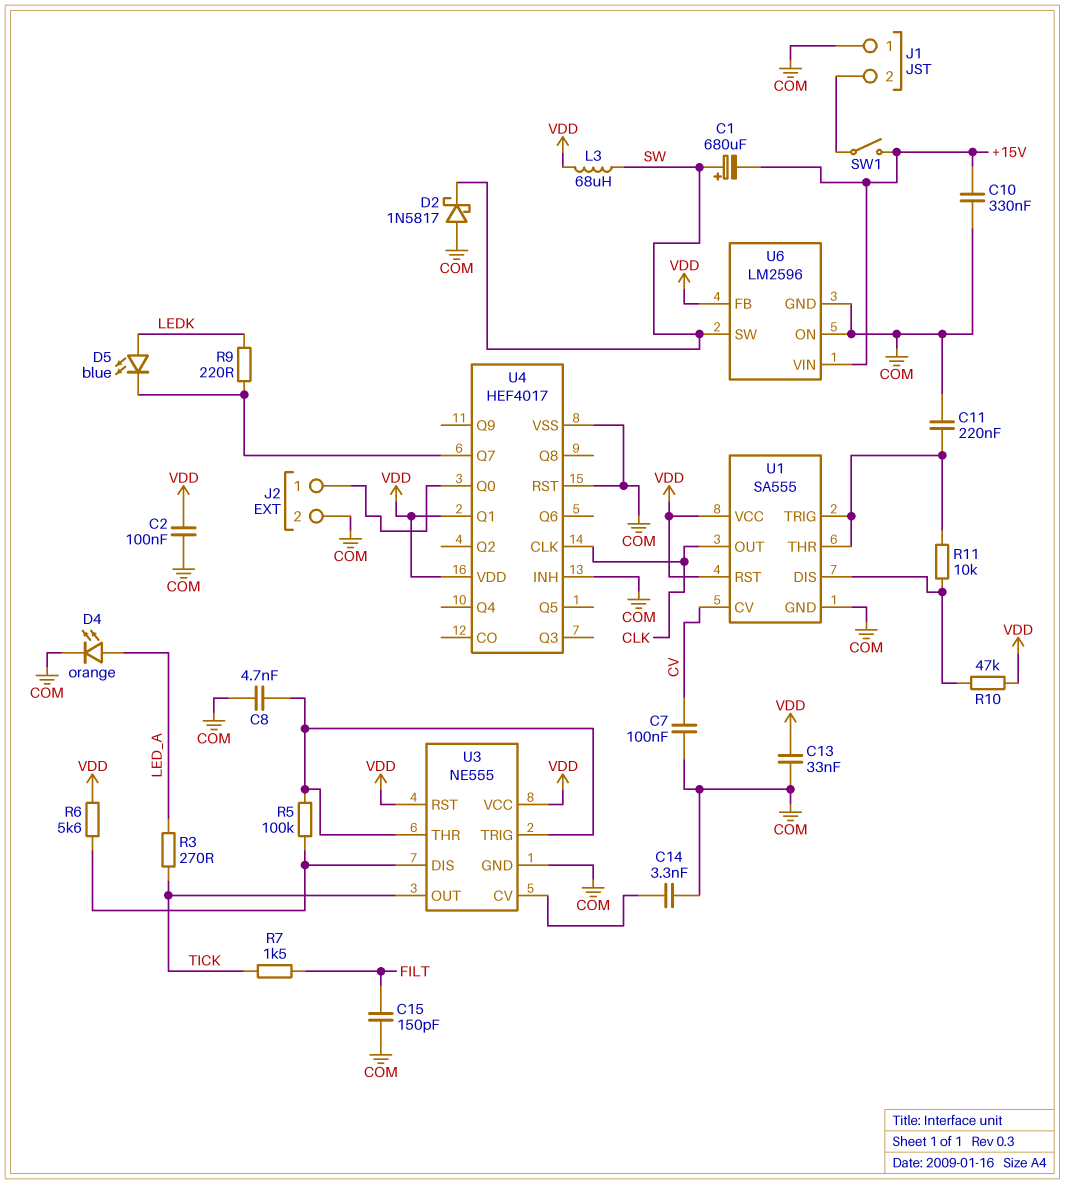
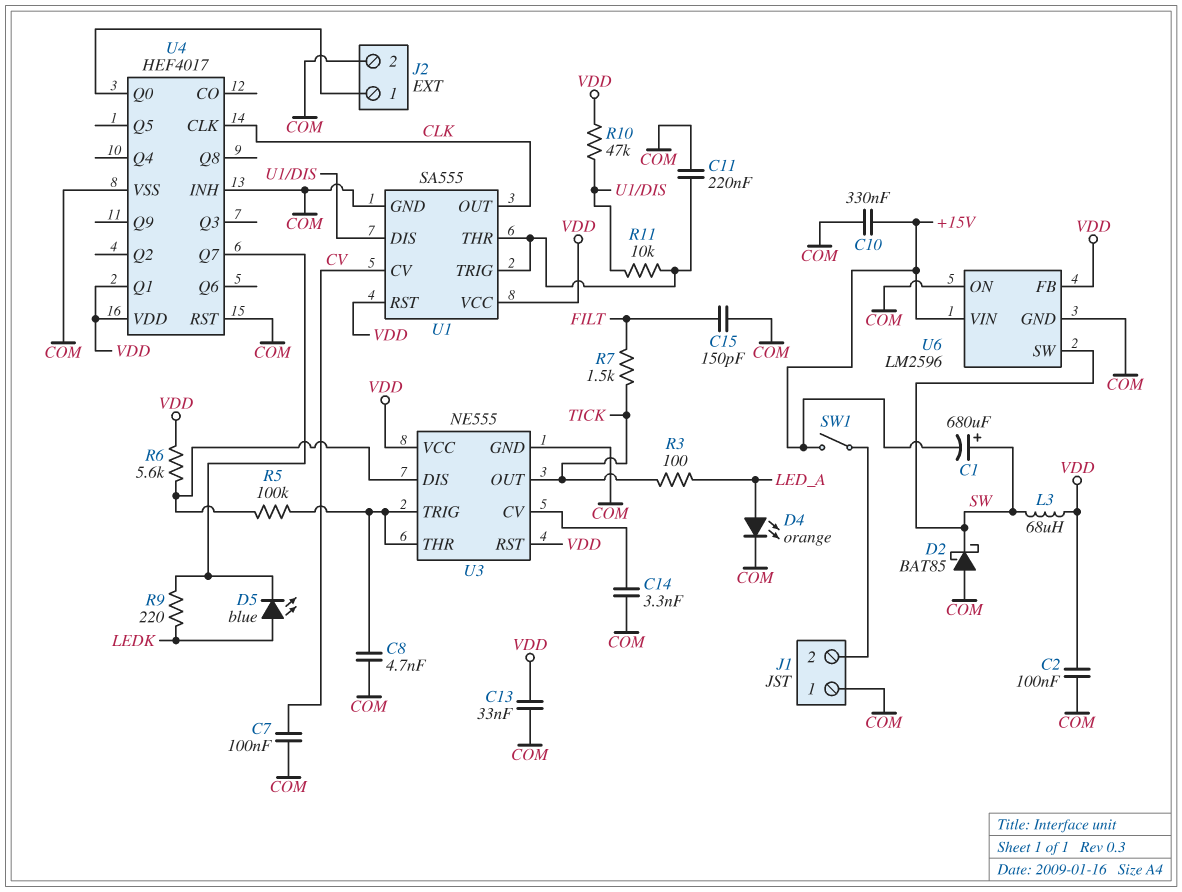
D2: schottky 1N5817 (A COM, K SW) -> schottky BAT85 (A COM, K SW)
R3: 270 (LED_A, TICK) -> 100 (LED_A, TICK)

